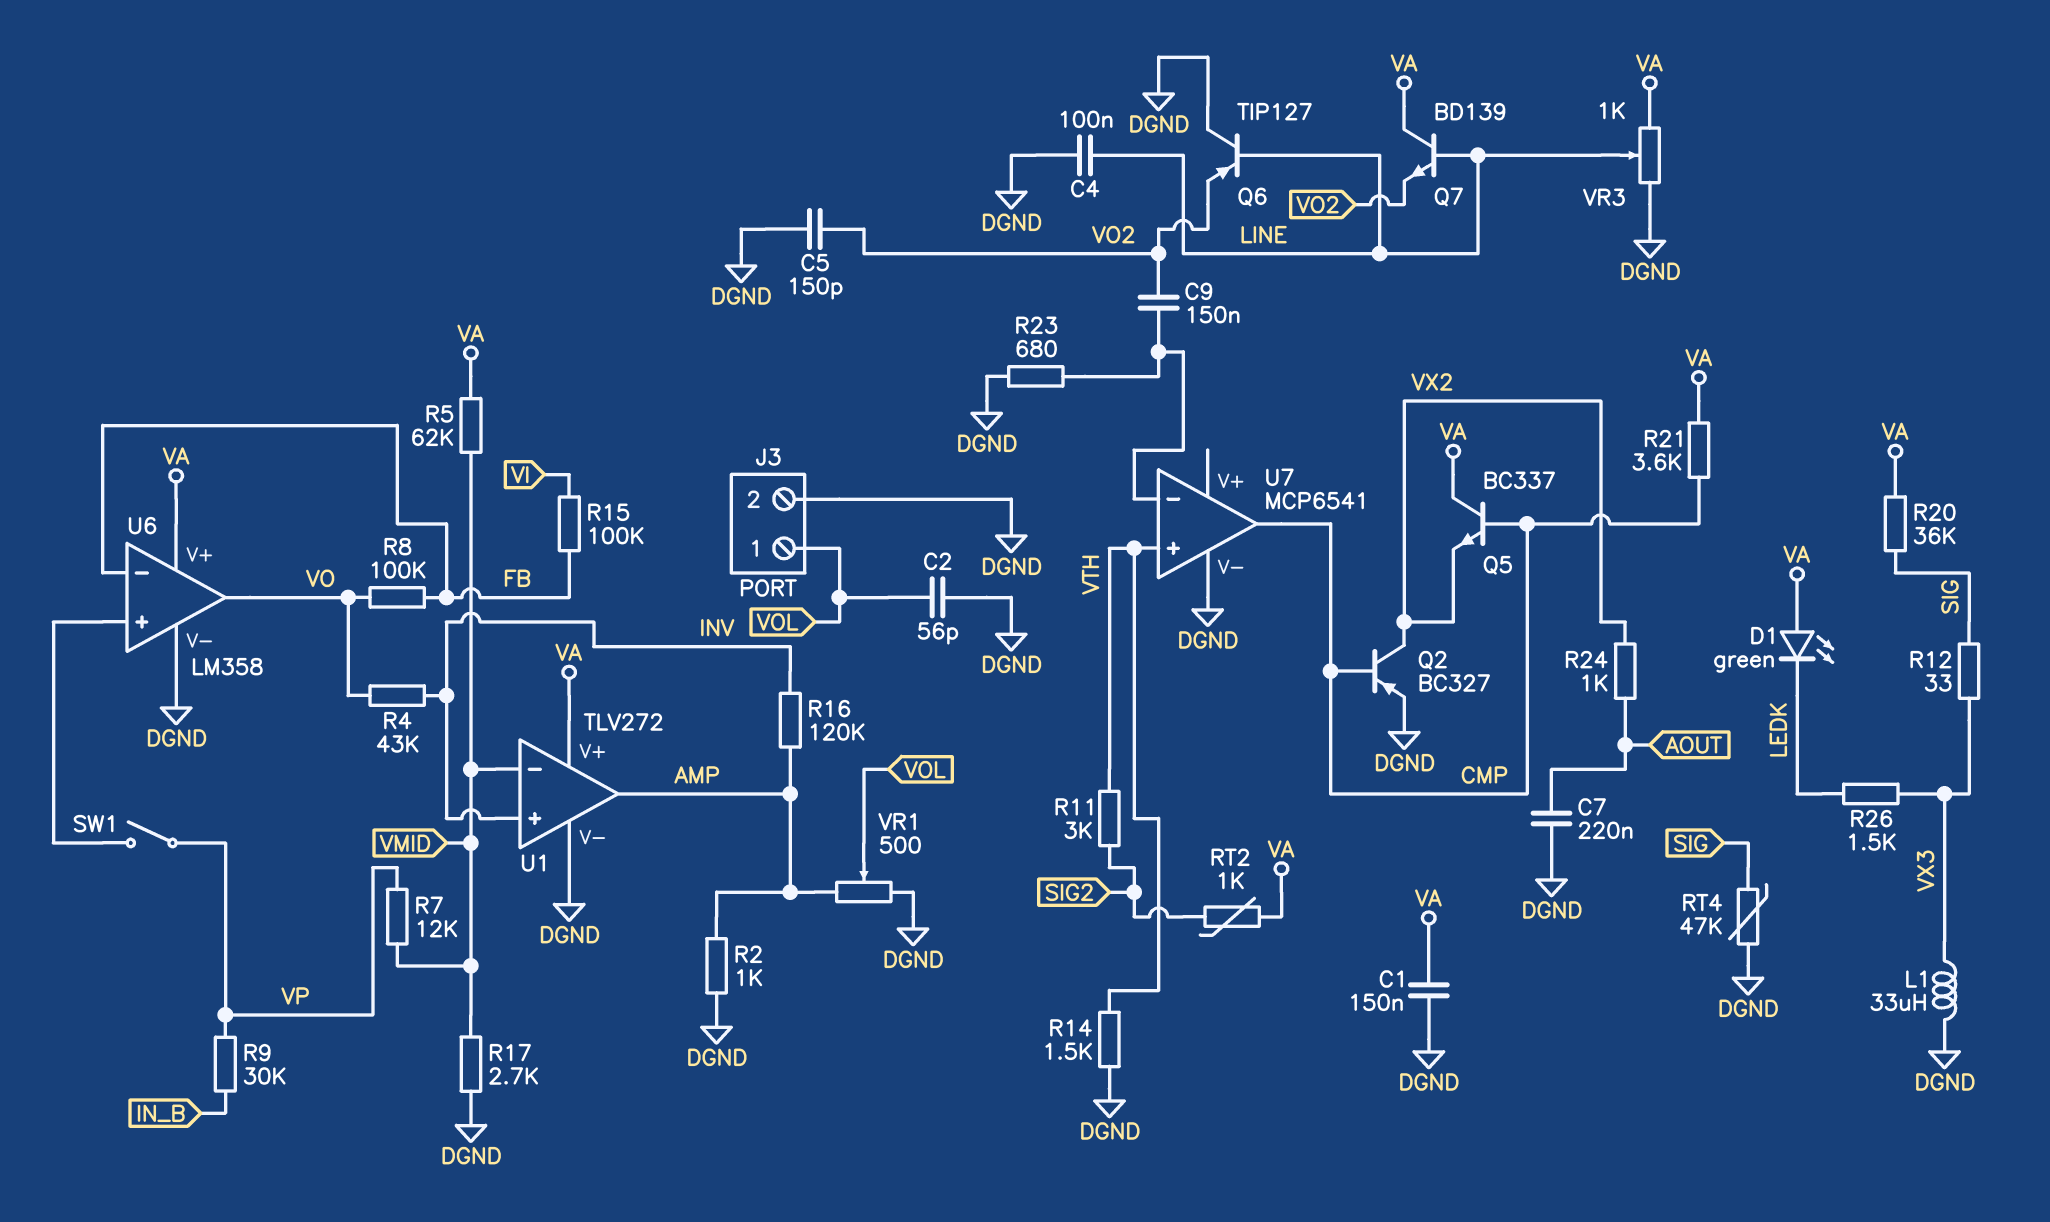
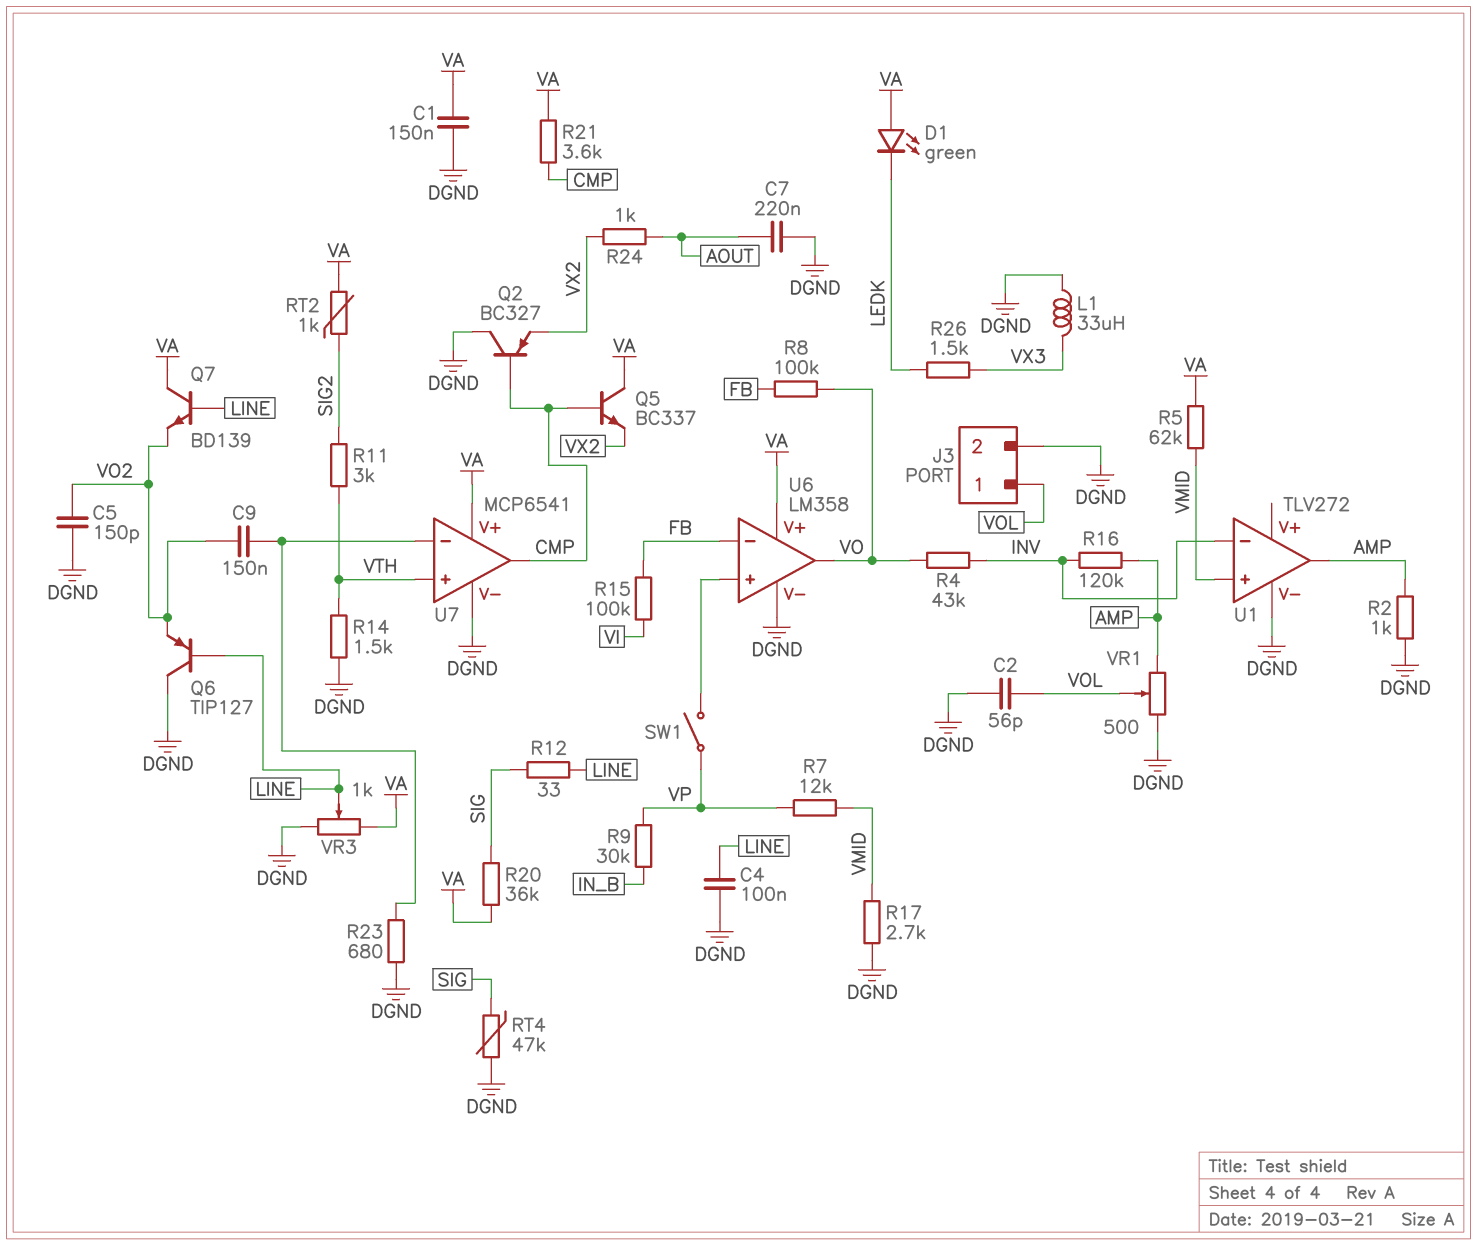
Q2: PNP BC327 (B CMP, C VX2, E DGND) -> PNP BC327 (B CMP, C DGND, E VX2)
R12: 33 (SIG, VX3) -> 33 (LINE, SIG)
U1 pin V+: VA -> none
U1 pin in+: INV -> VMID
U1 pin in-: VMID -> INV
U7 pin V+: none -> VA

